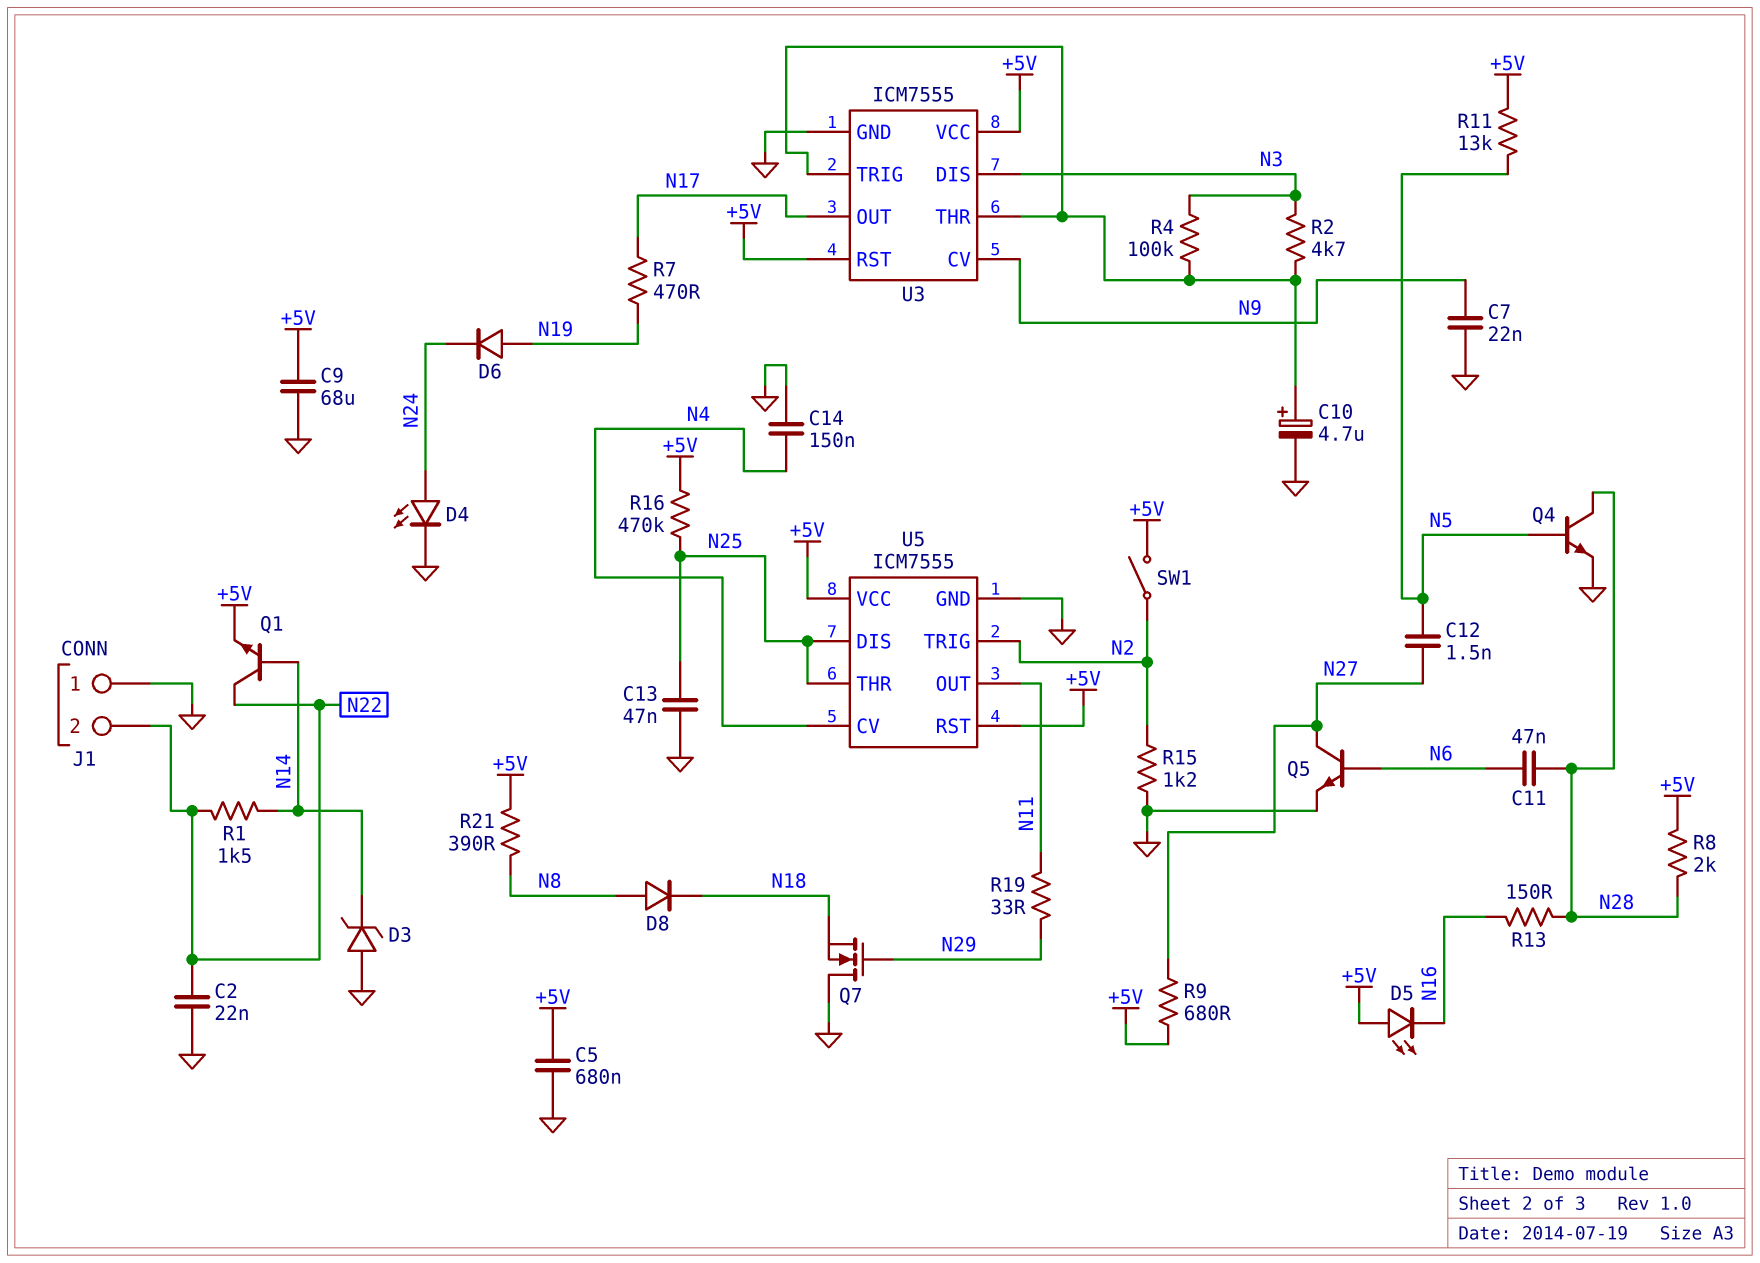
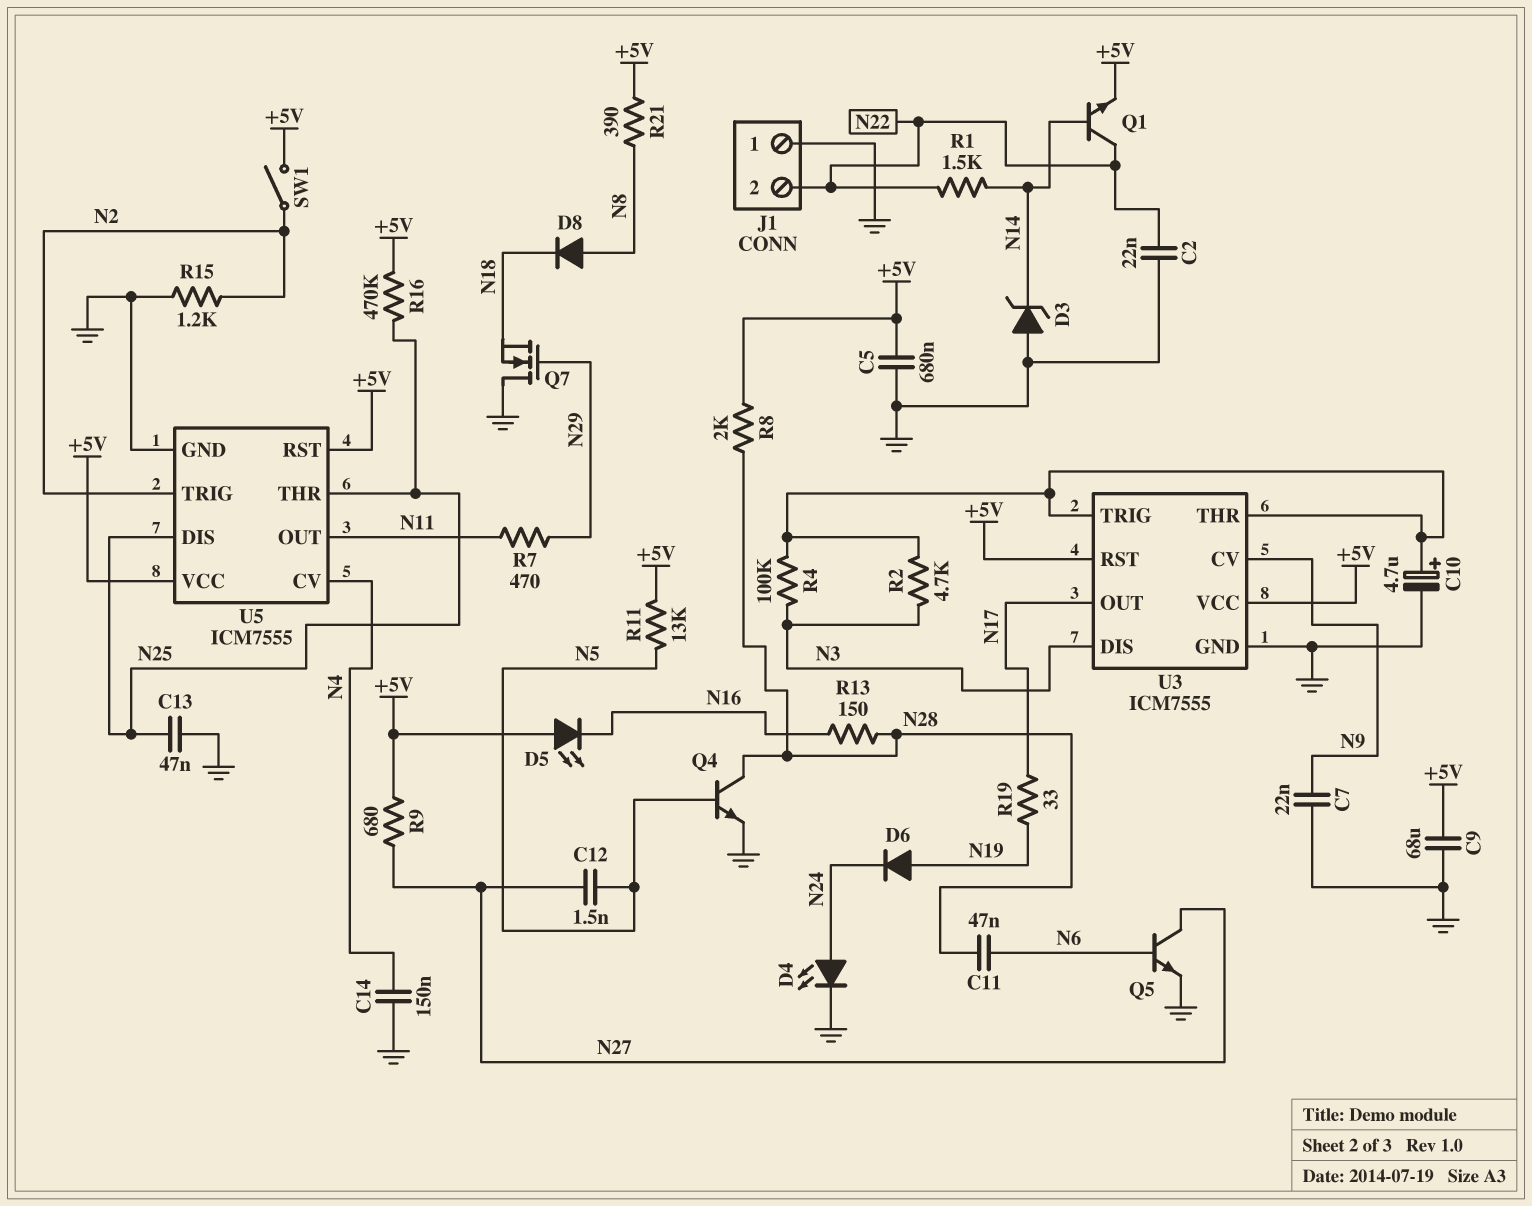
R7: 470 (N17, N19) -> 470 (N11, N29)
R19: 33 (N11, N29) -> 33 (N17, N19)

